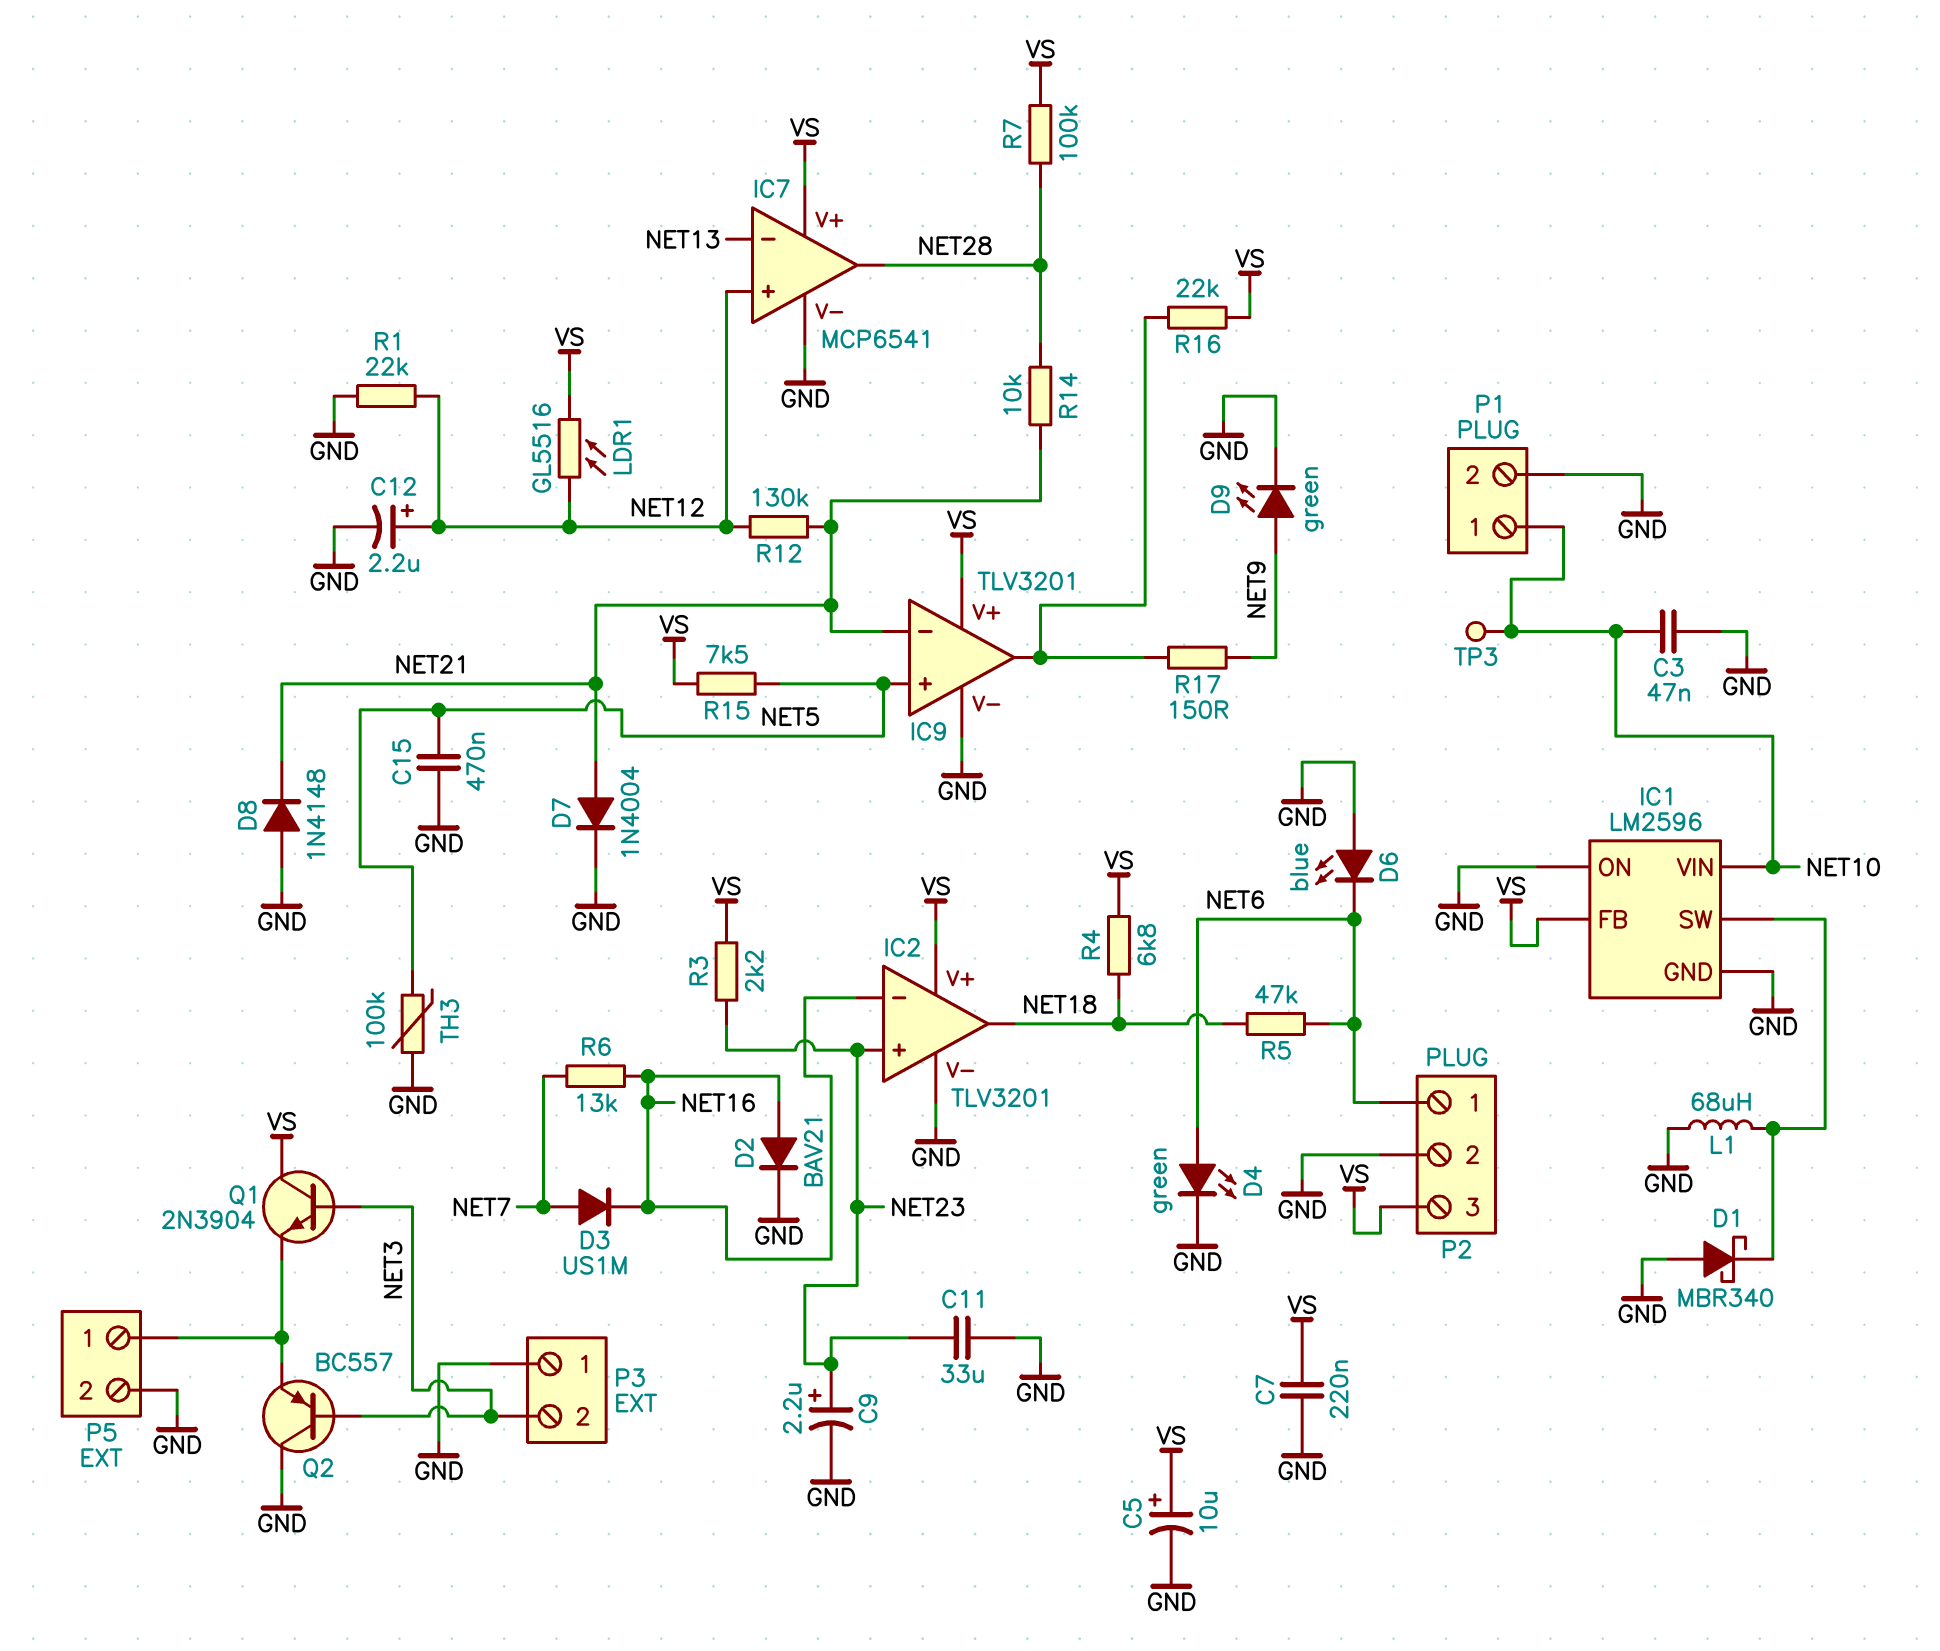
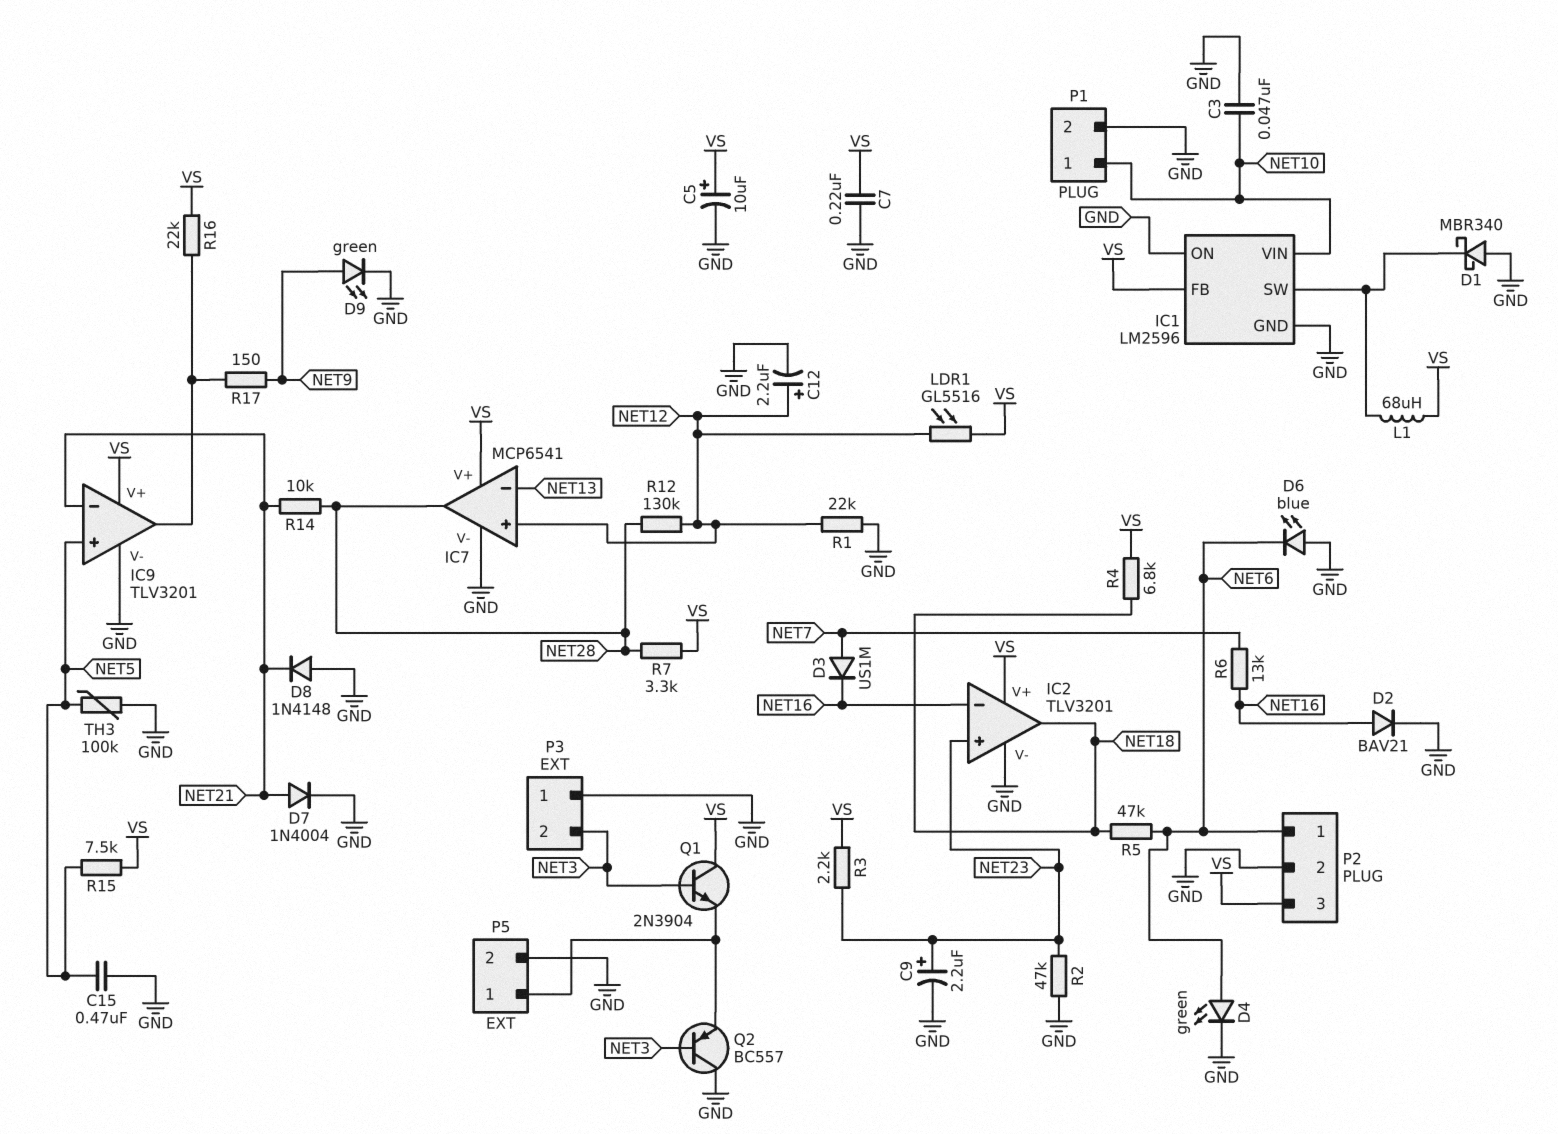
C11: 33uF (GND, NET23) -> none
L1: 68uH (GND, IC1/SW) -> 68uH (IC1/SW, VS)
R2: none -> 47k (GND, NET23)
R7: 100k (NET28, VS) -> 3.3k (NET28, VS)
R12: 130k (NET12, NET21) -> 130k (NET12, NET28)
TP3: test point (NET10) -> none

